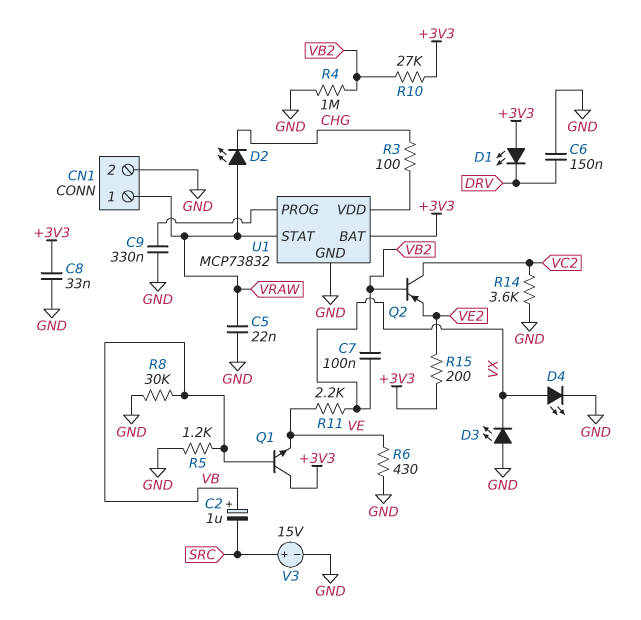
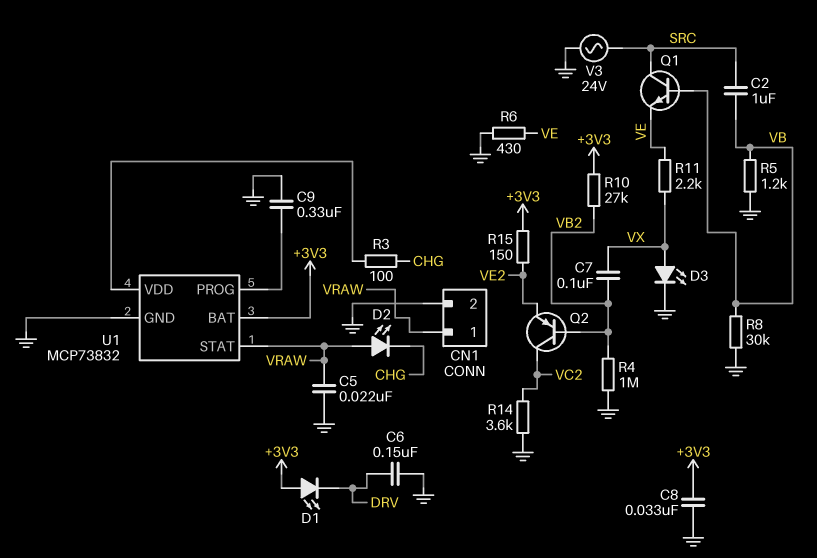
C2: 1uF (plus VB, minus SRC) -> 1uF (SRC, VB)
D3: LED (A GND, K VX) -> LED (A VX, K GND)
D4: LED (A VX, K GND) -> none
Q1: NPN (B VB, C +3V3, E VE) -> NPN (B VB, C SRC, E VE)
R15: 200 (+3V3, VE2) -> 150 (+3V3, VE2)
V3: 15V (plus SRC, minus GND) -> AC 24V (GND, SRC)

